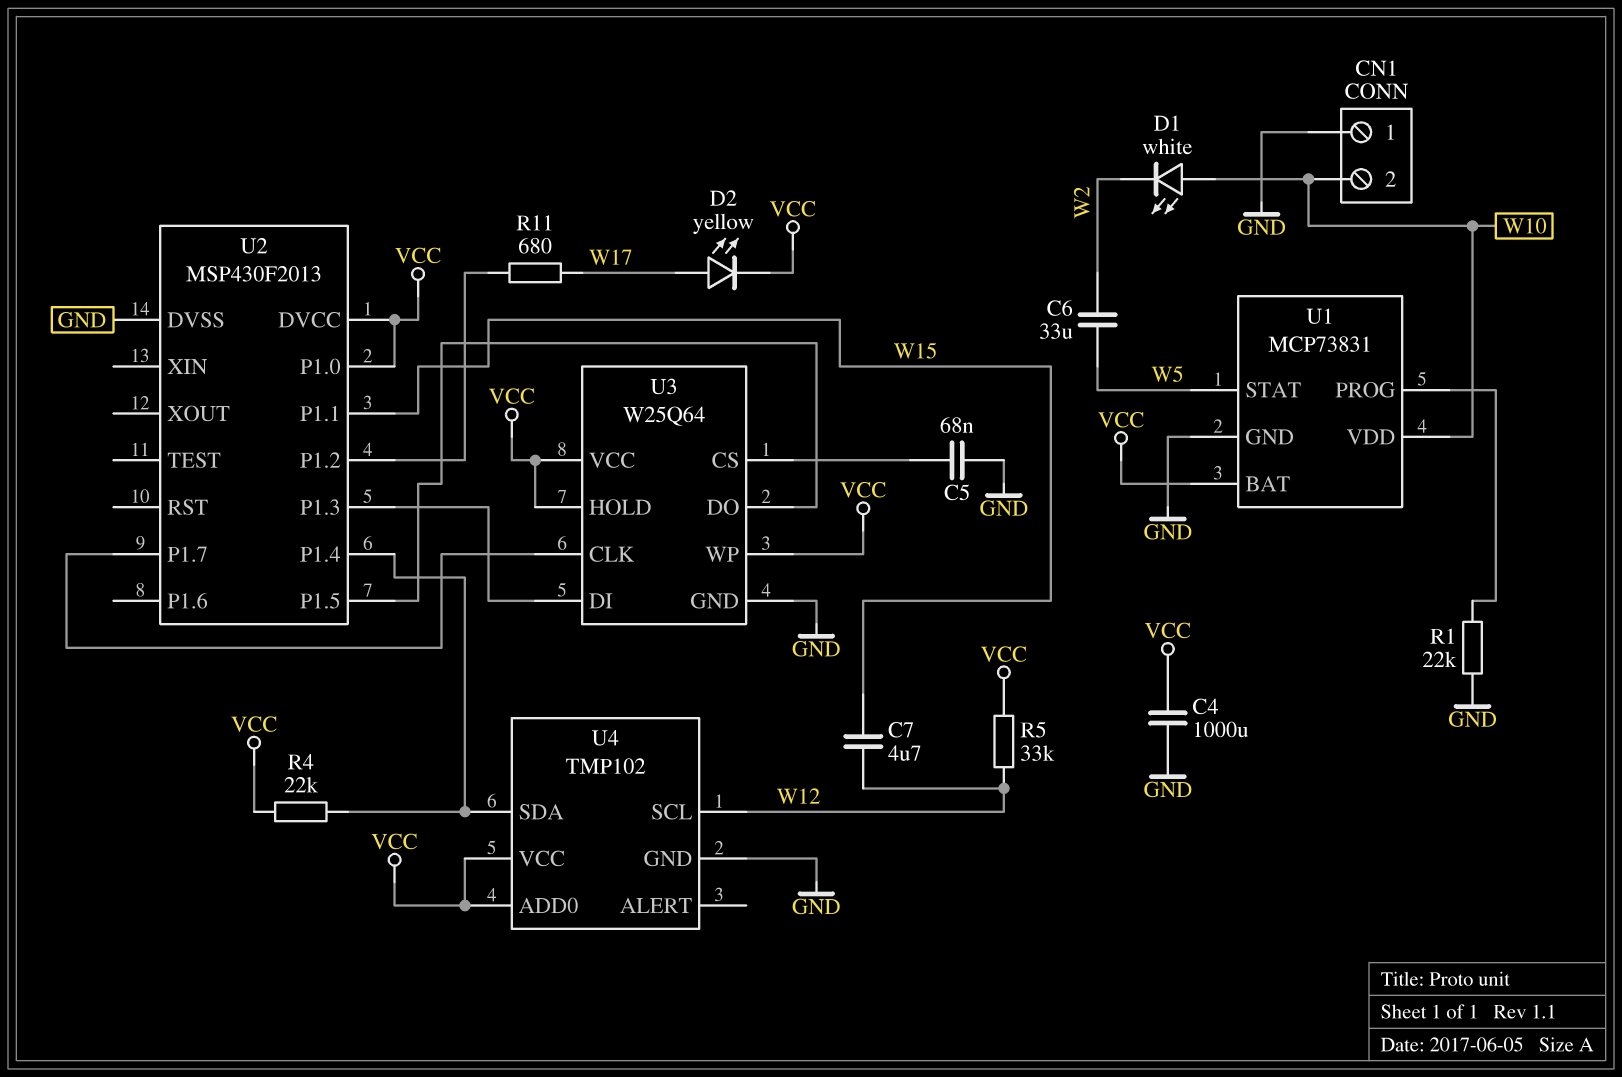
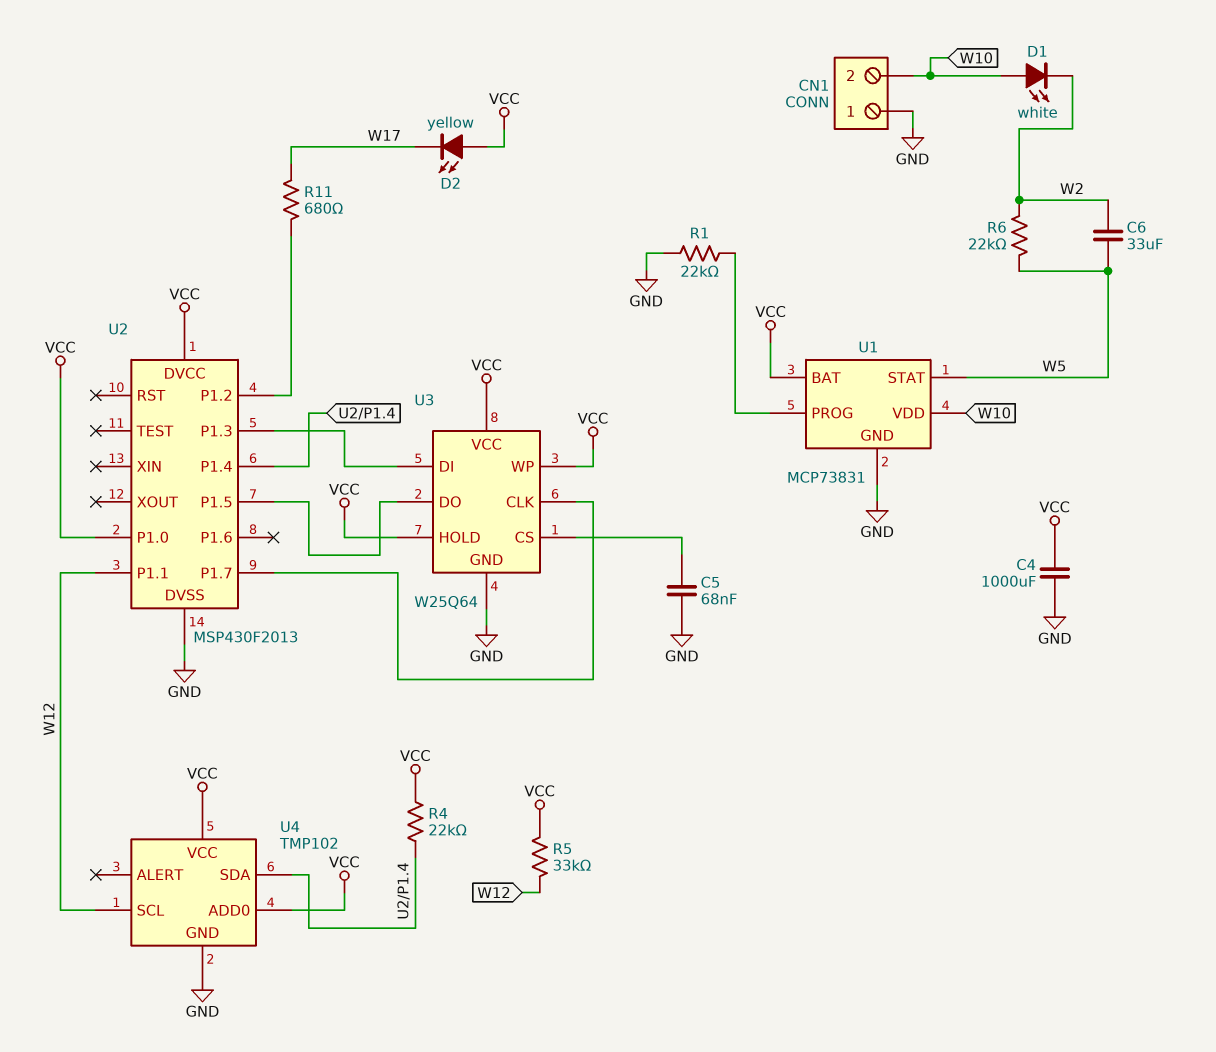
C7: 4.7uF (W12, W15) -> none
D2: LED yellow (A W17, K VCC) -> LED yellow (A VCC, K W17)
R6: none -> 22k (W2, W5)
U2 pin P1.1: W15 -> W12

